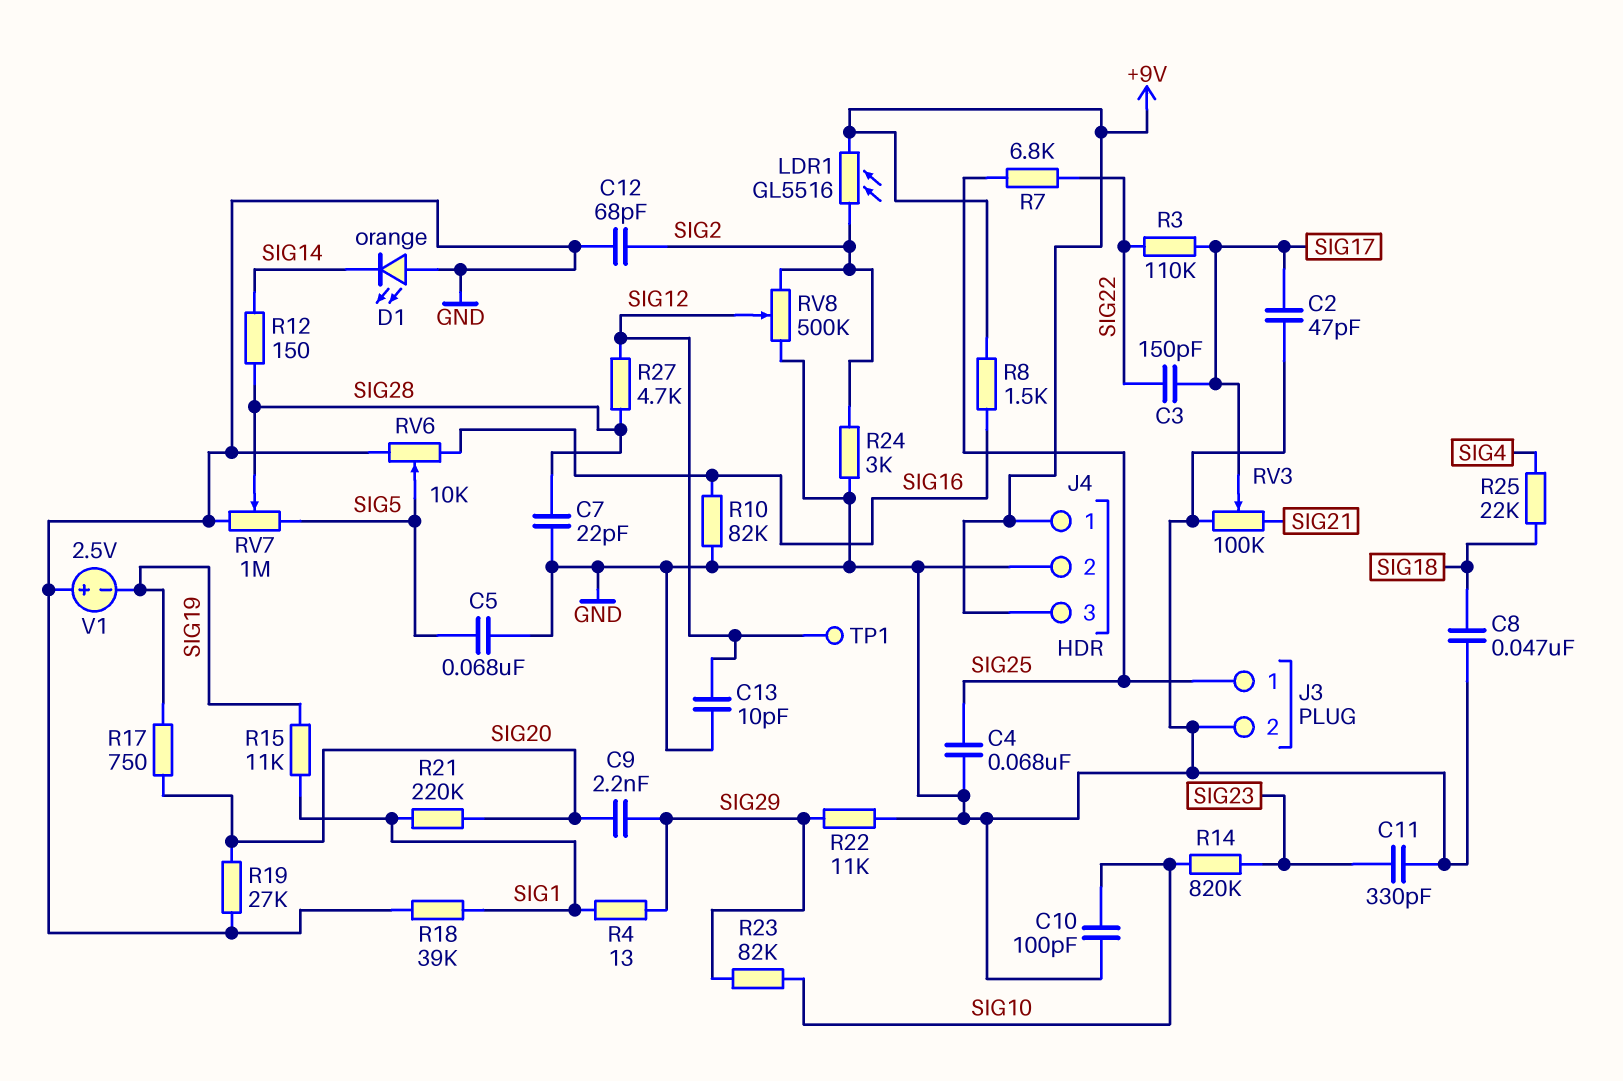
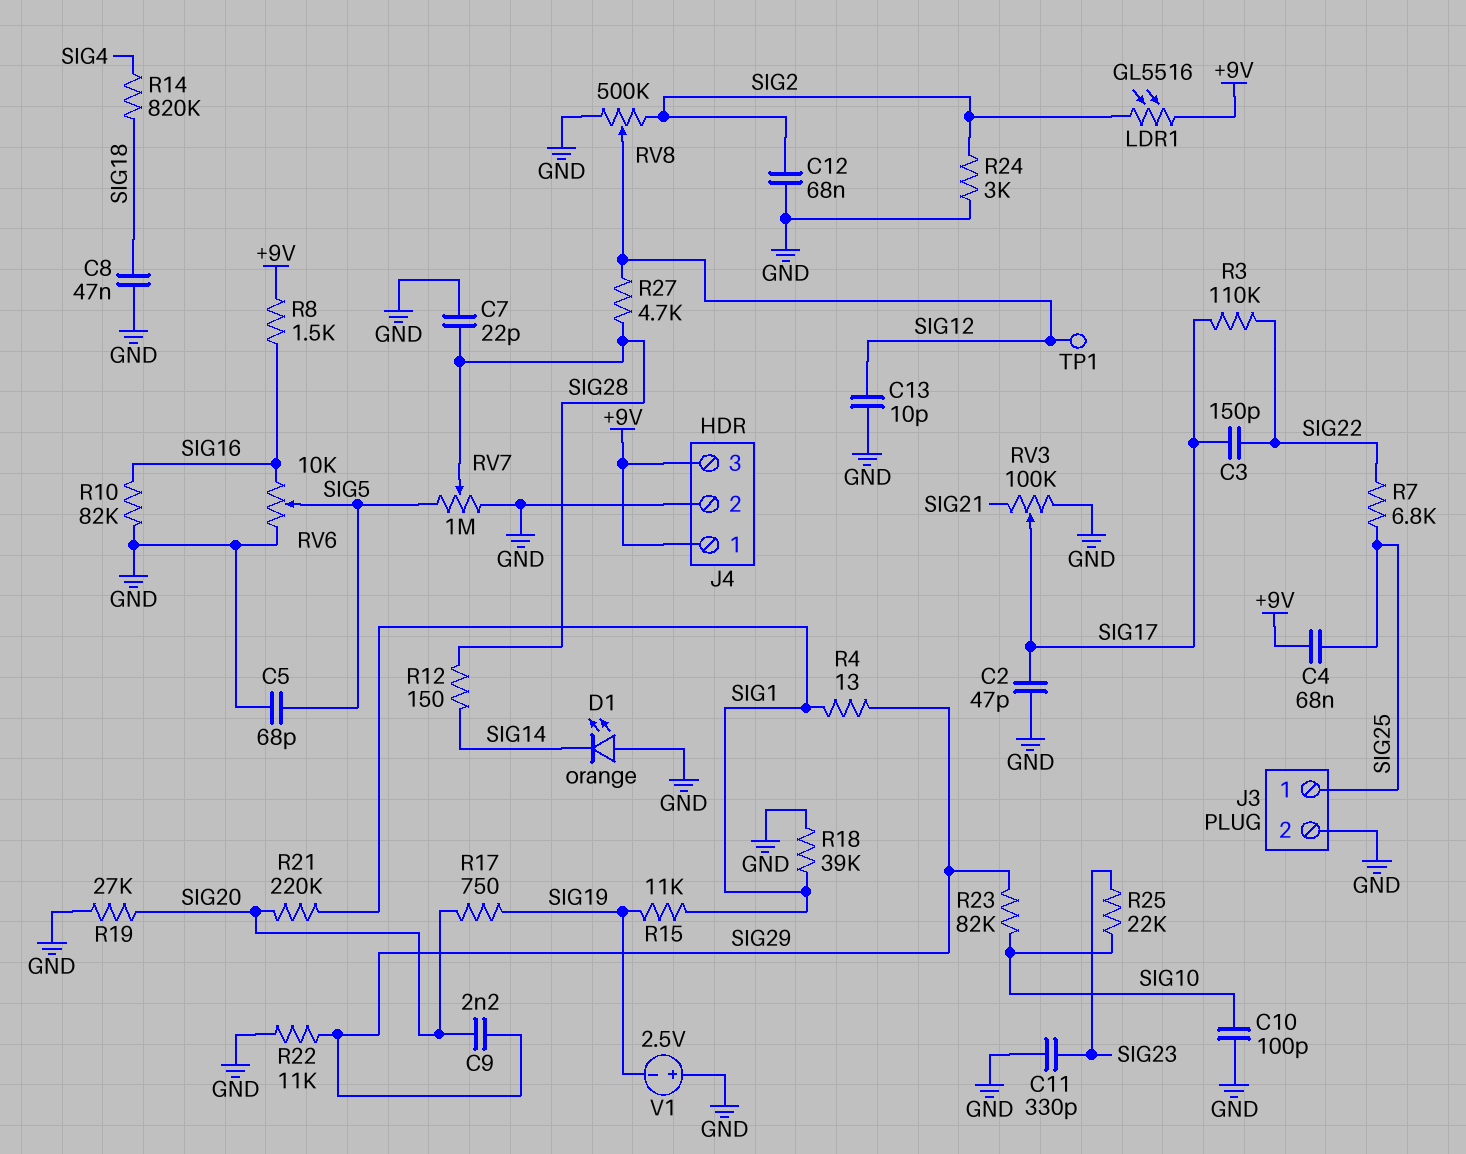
C4: 68nF (GND, SIG25) -> 68nF (+9V, SIG25)
C5: 68nF (GND, SIG5) -> 68pF (GND, SIG5)
C12: 68pF (GND, SIG2) -> 68nF (GND, SIG2)
R14: 820k (SIG10, SIG23) -> 820k (SIG4, SIG18)
R25: 22k (SIG4, SIG18) -> 22k (SIG10, SIG23)

